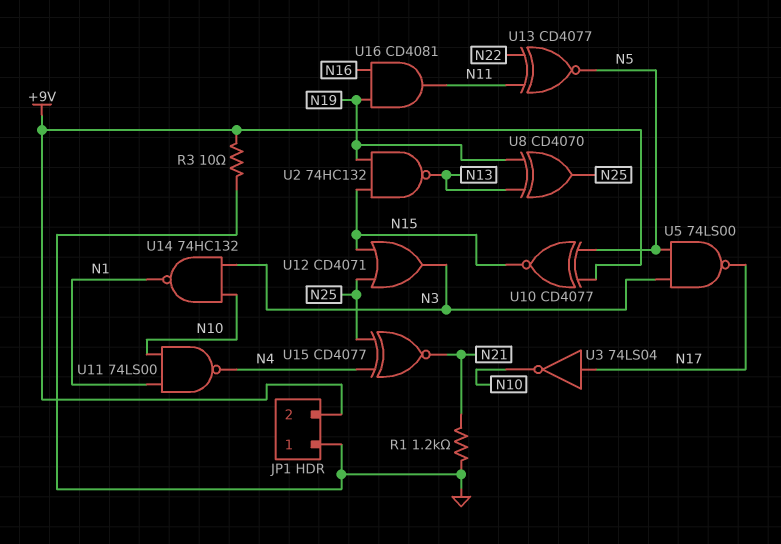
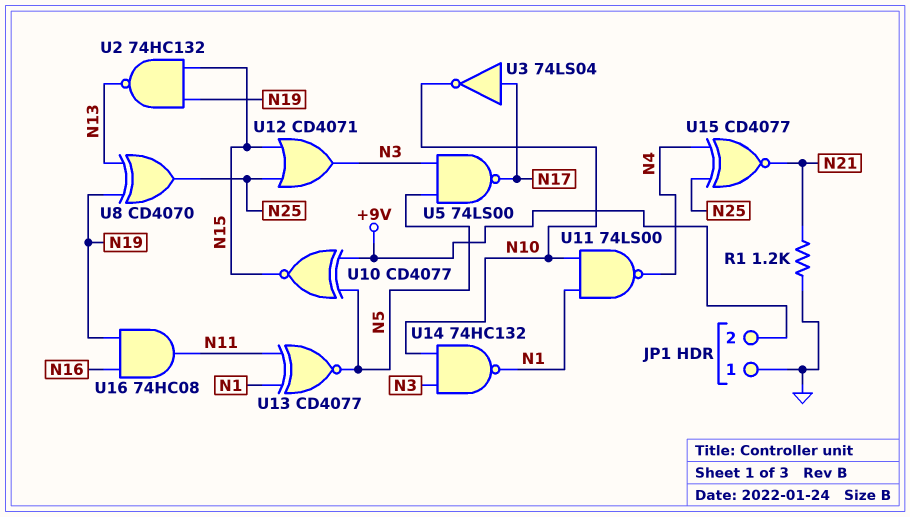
R3: 10 (+9V, GND) -> none
U13: XNOR CD4077 (in N11, in N22, out N5) -> XNOR CD4077 (in N1, in N11, out N5)
U16: AND CD4081 (in N16, in N19, out N11) -> AND 74HC08 (in N16, in N19, out N11)

